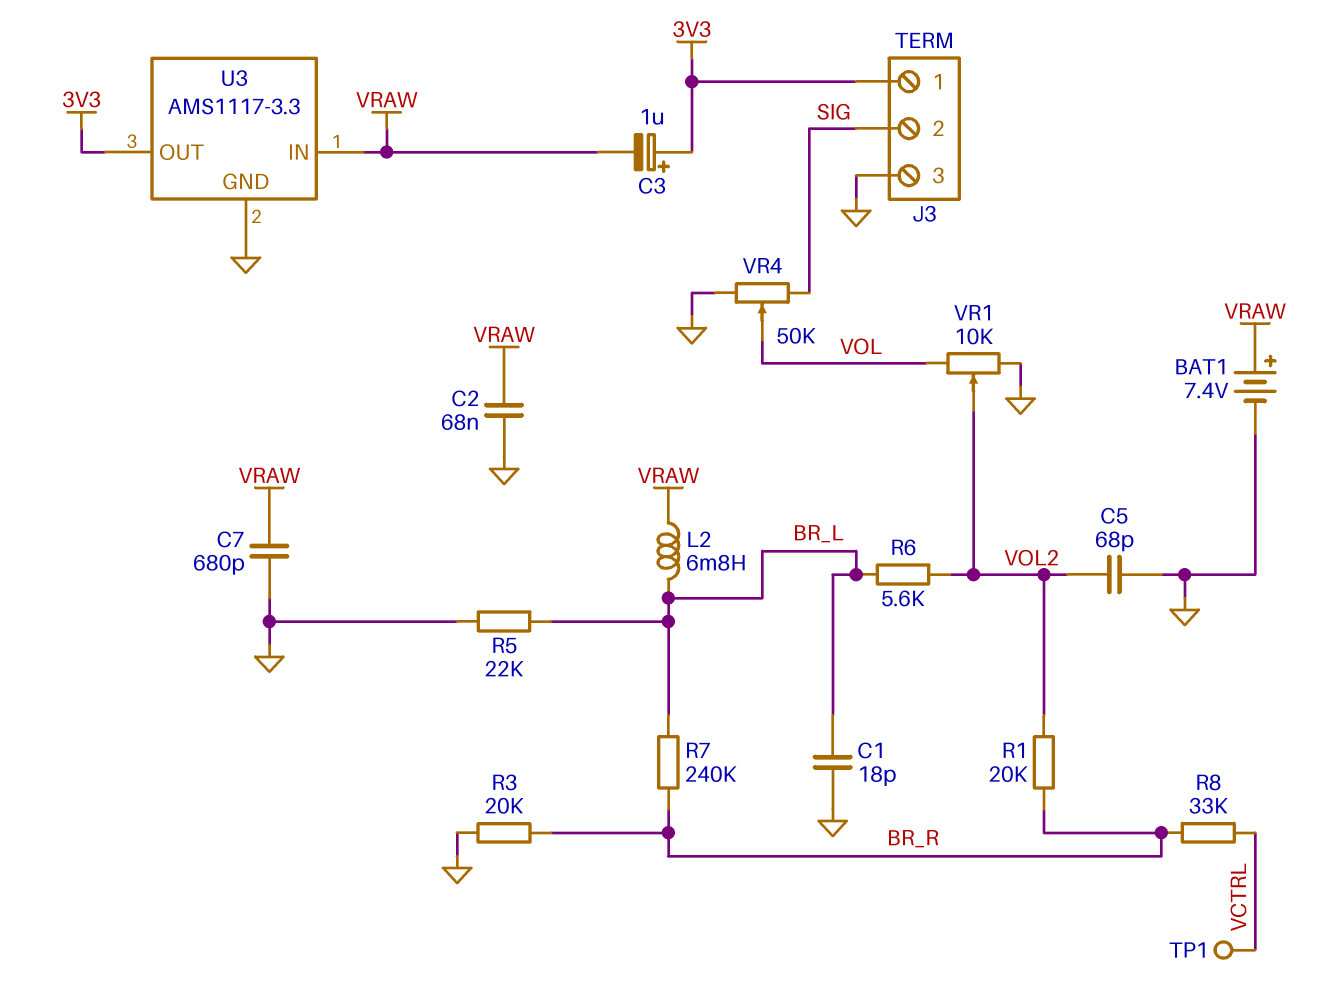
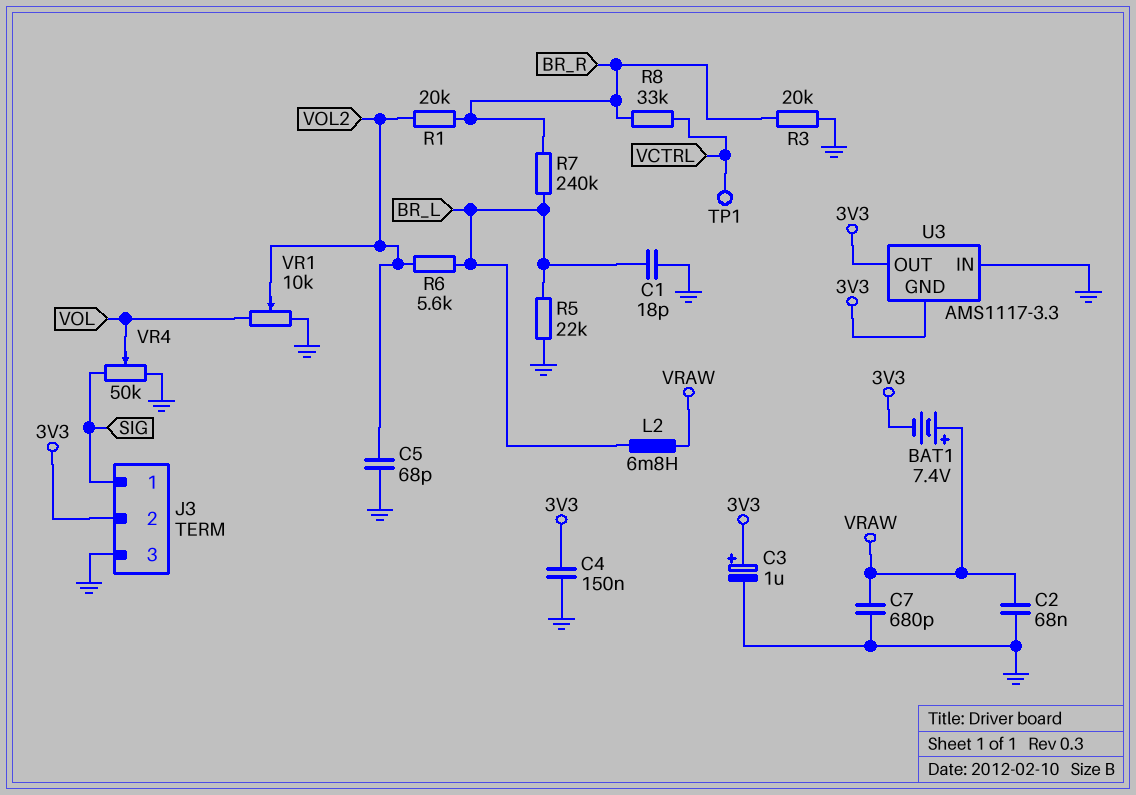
BAT1: 7.4V (plus VRAW, minus GND) -> 7.4V (plus VRAW, minus 3V3)
C3: 1uF (plus 3V3, minus VRAW) -> 1uF (plus 3V3, minus GND)
C4: none -> 150nF (3V3, GND)
J3 pin 1: 3V3 -> SIG
J3 pin 2: SIG -> 3V3
U3 pin GND: GND -> 3V3
U3 pin IN: VRAW -> GND

